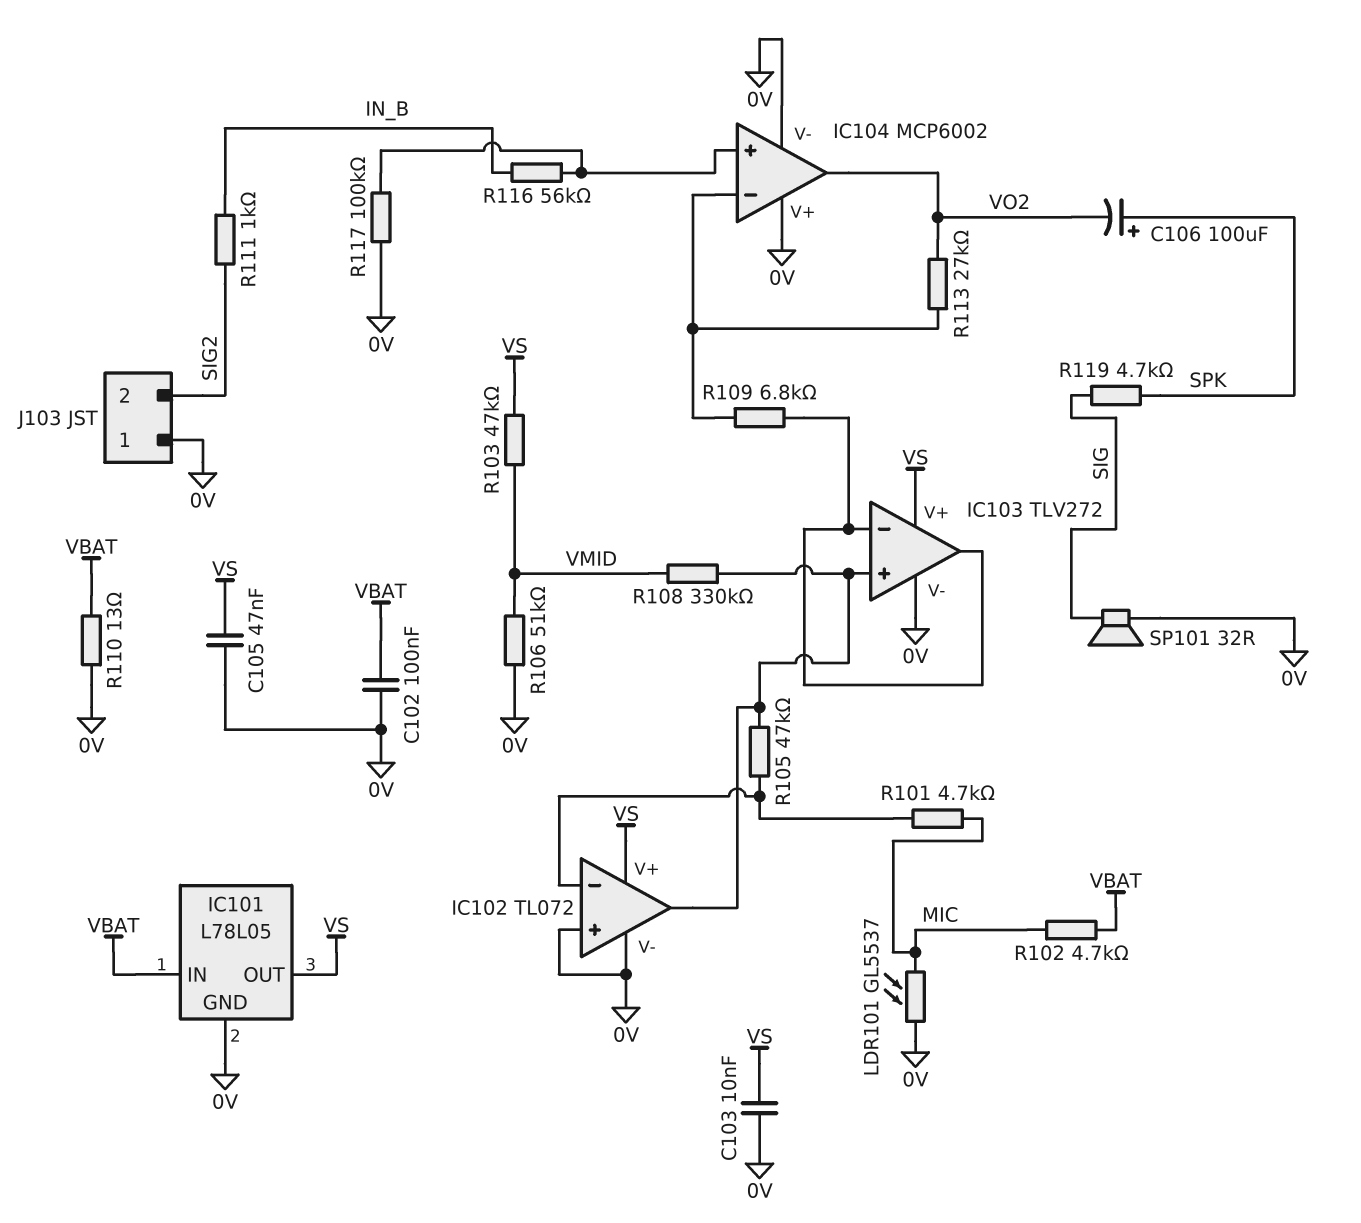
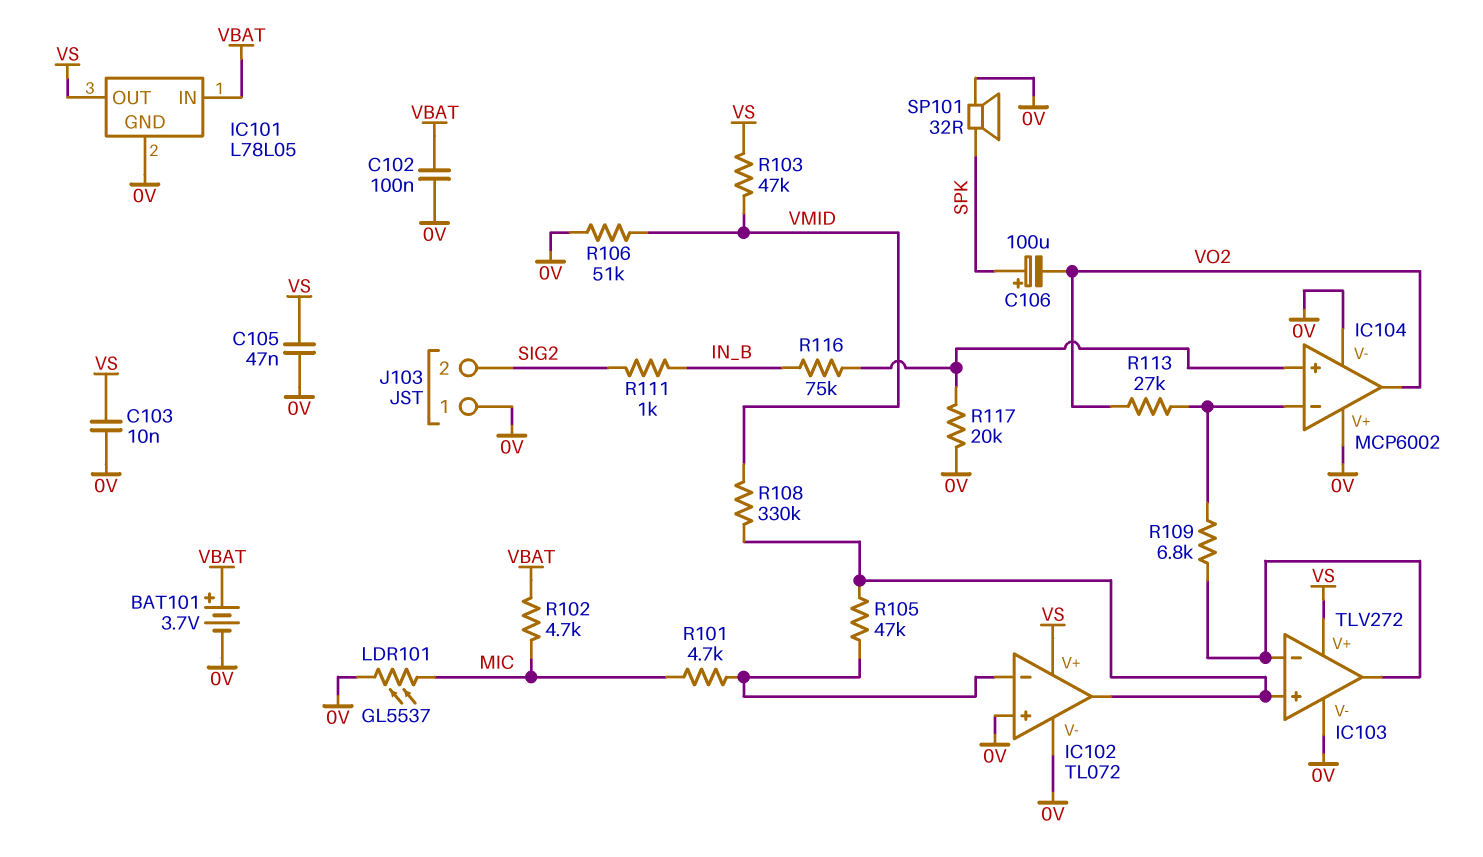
BAT101: none -> 3.7V (plus VBAT, minus 0V)
R110: 13 (0V, VBAT) -> none
R116: 56k (IC104/in+, IN_B) -> 75k (IC104/in+, IN_B)
R117: 100k (0V, IC104/in+) -> 20k (0V, IC104/in+)
R119: 4.7k (SIG, SPK) -> none
SP101: speaker 32R (0V, SIG) -> speaker 32R (0V, SPK)

